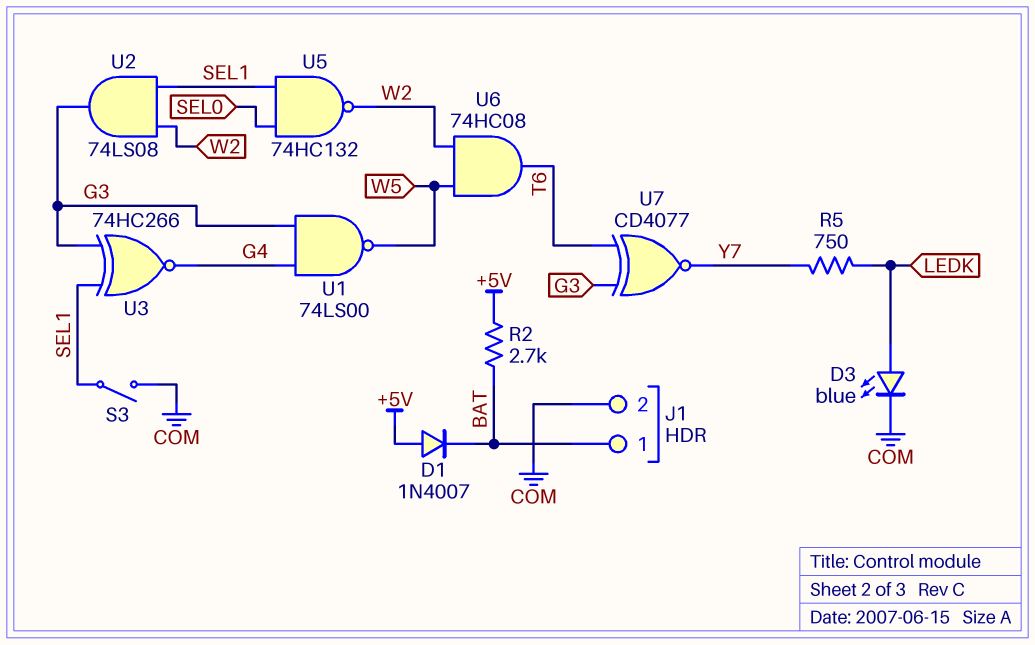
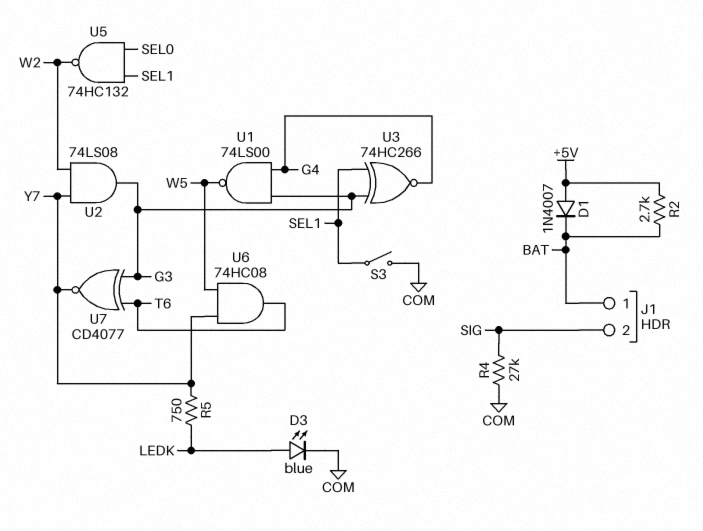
J1 pin 2: COM -> SIG
R4: none -> 27k (COM, SIG)
U2: AND 74LS08 (in SEL1, in W2, out G3) -> AND 74LS08 (in W2, in Y7, out G3)
U6: AND 74HC08 (in W2, in W5, out T6) -> AND 74HC08 (in W5, in Y7, out T6)

